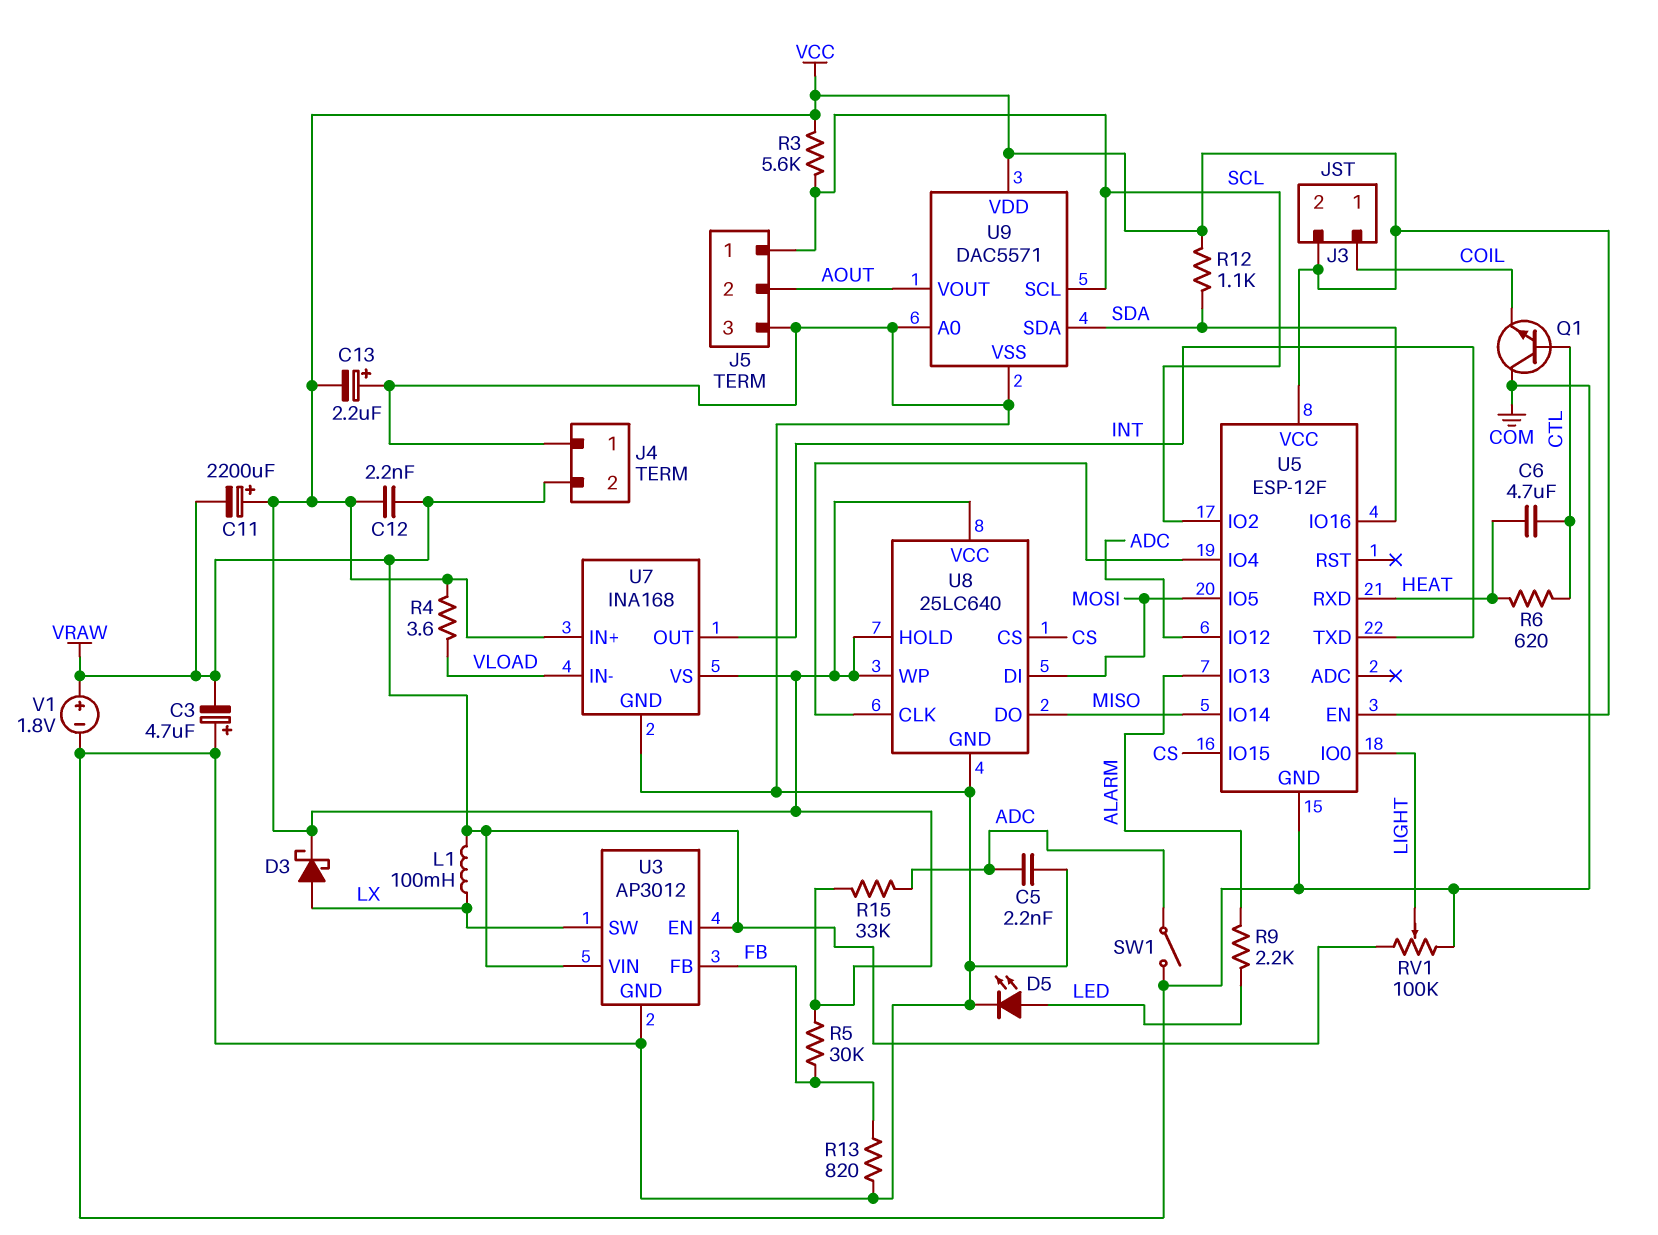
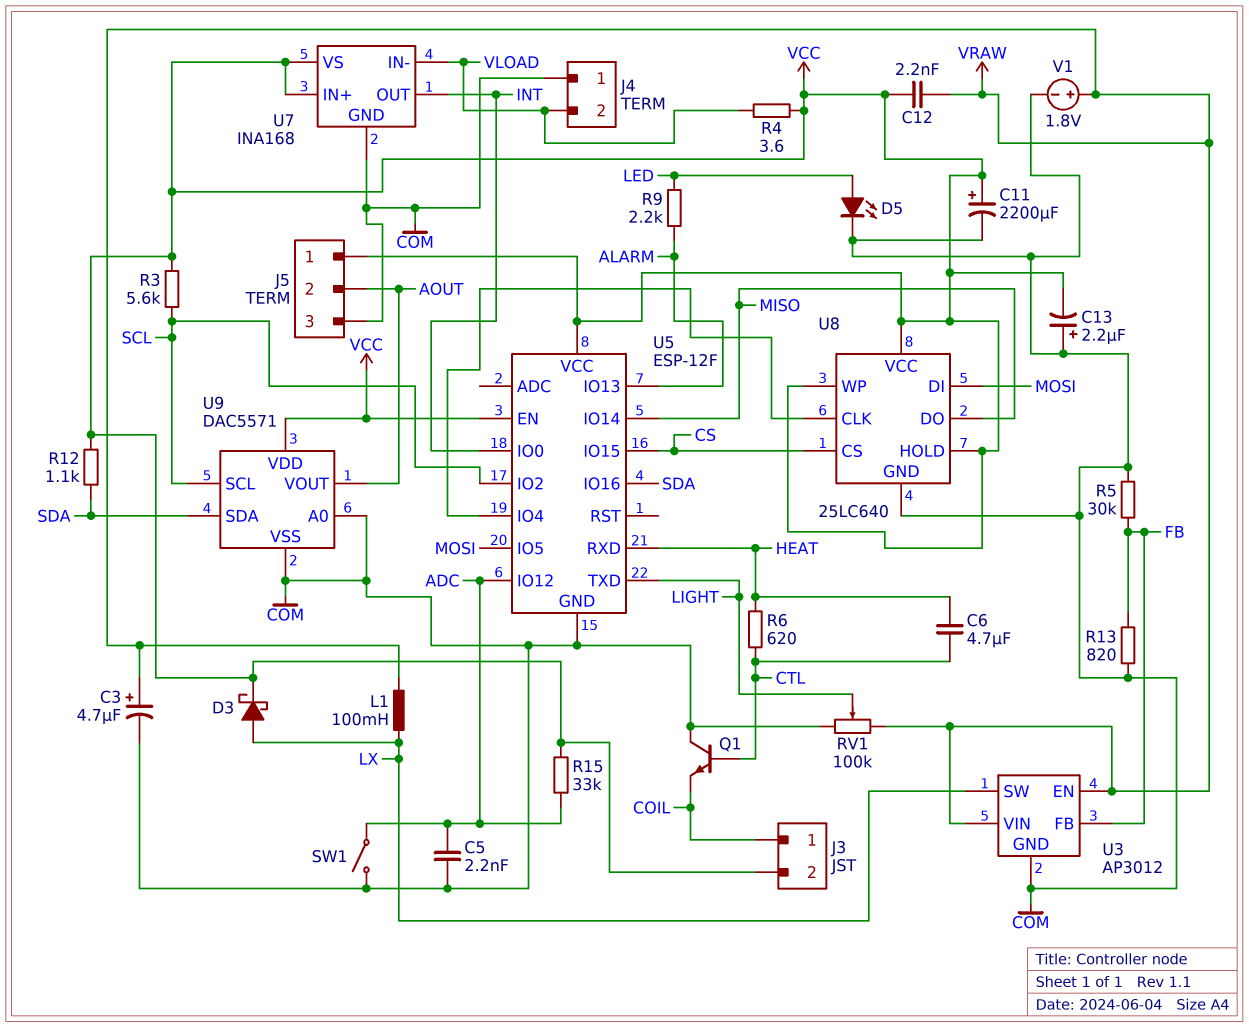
C3: 4.7uF (plus COM, minus VRAW) -> 4.7uF (plus VRAW, minus COM)
C11: 2200uF (plus VCC, minus VRAW) -> 2200uF (plus VCC, minus COM)
J4 pin 2: VRAW -> VLOAD
J5 pin 1: SCL -> VCC
R5: 30k (FB, VCC) -> 30k (COM, FB)
U5 pin IO0: LIGHT -> INT
U5 pin TXD: INT -> LIGHT

